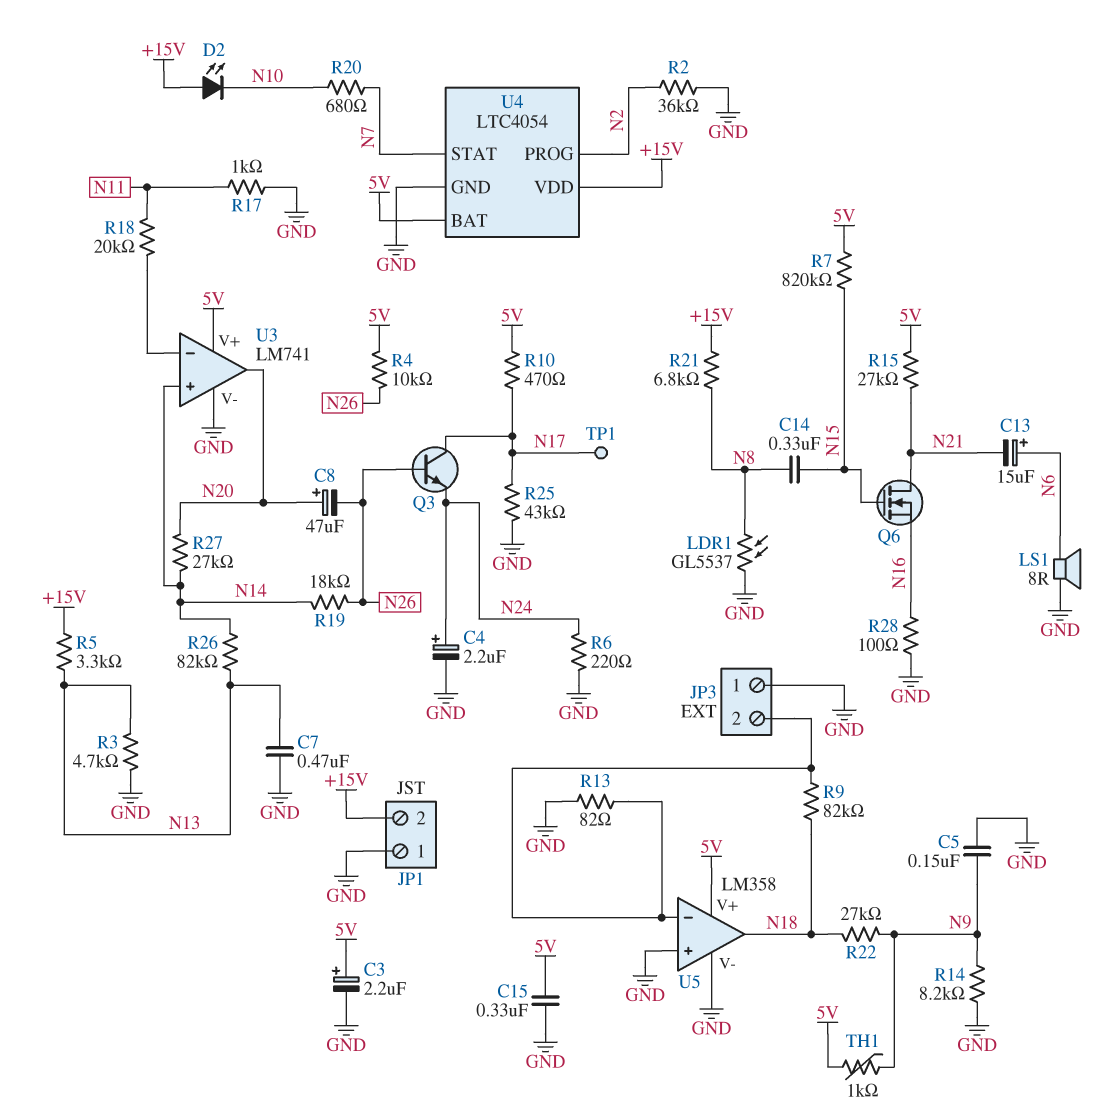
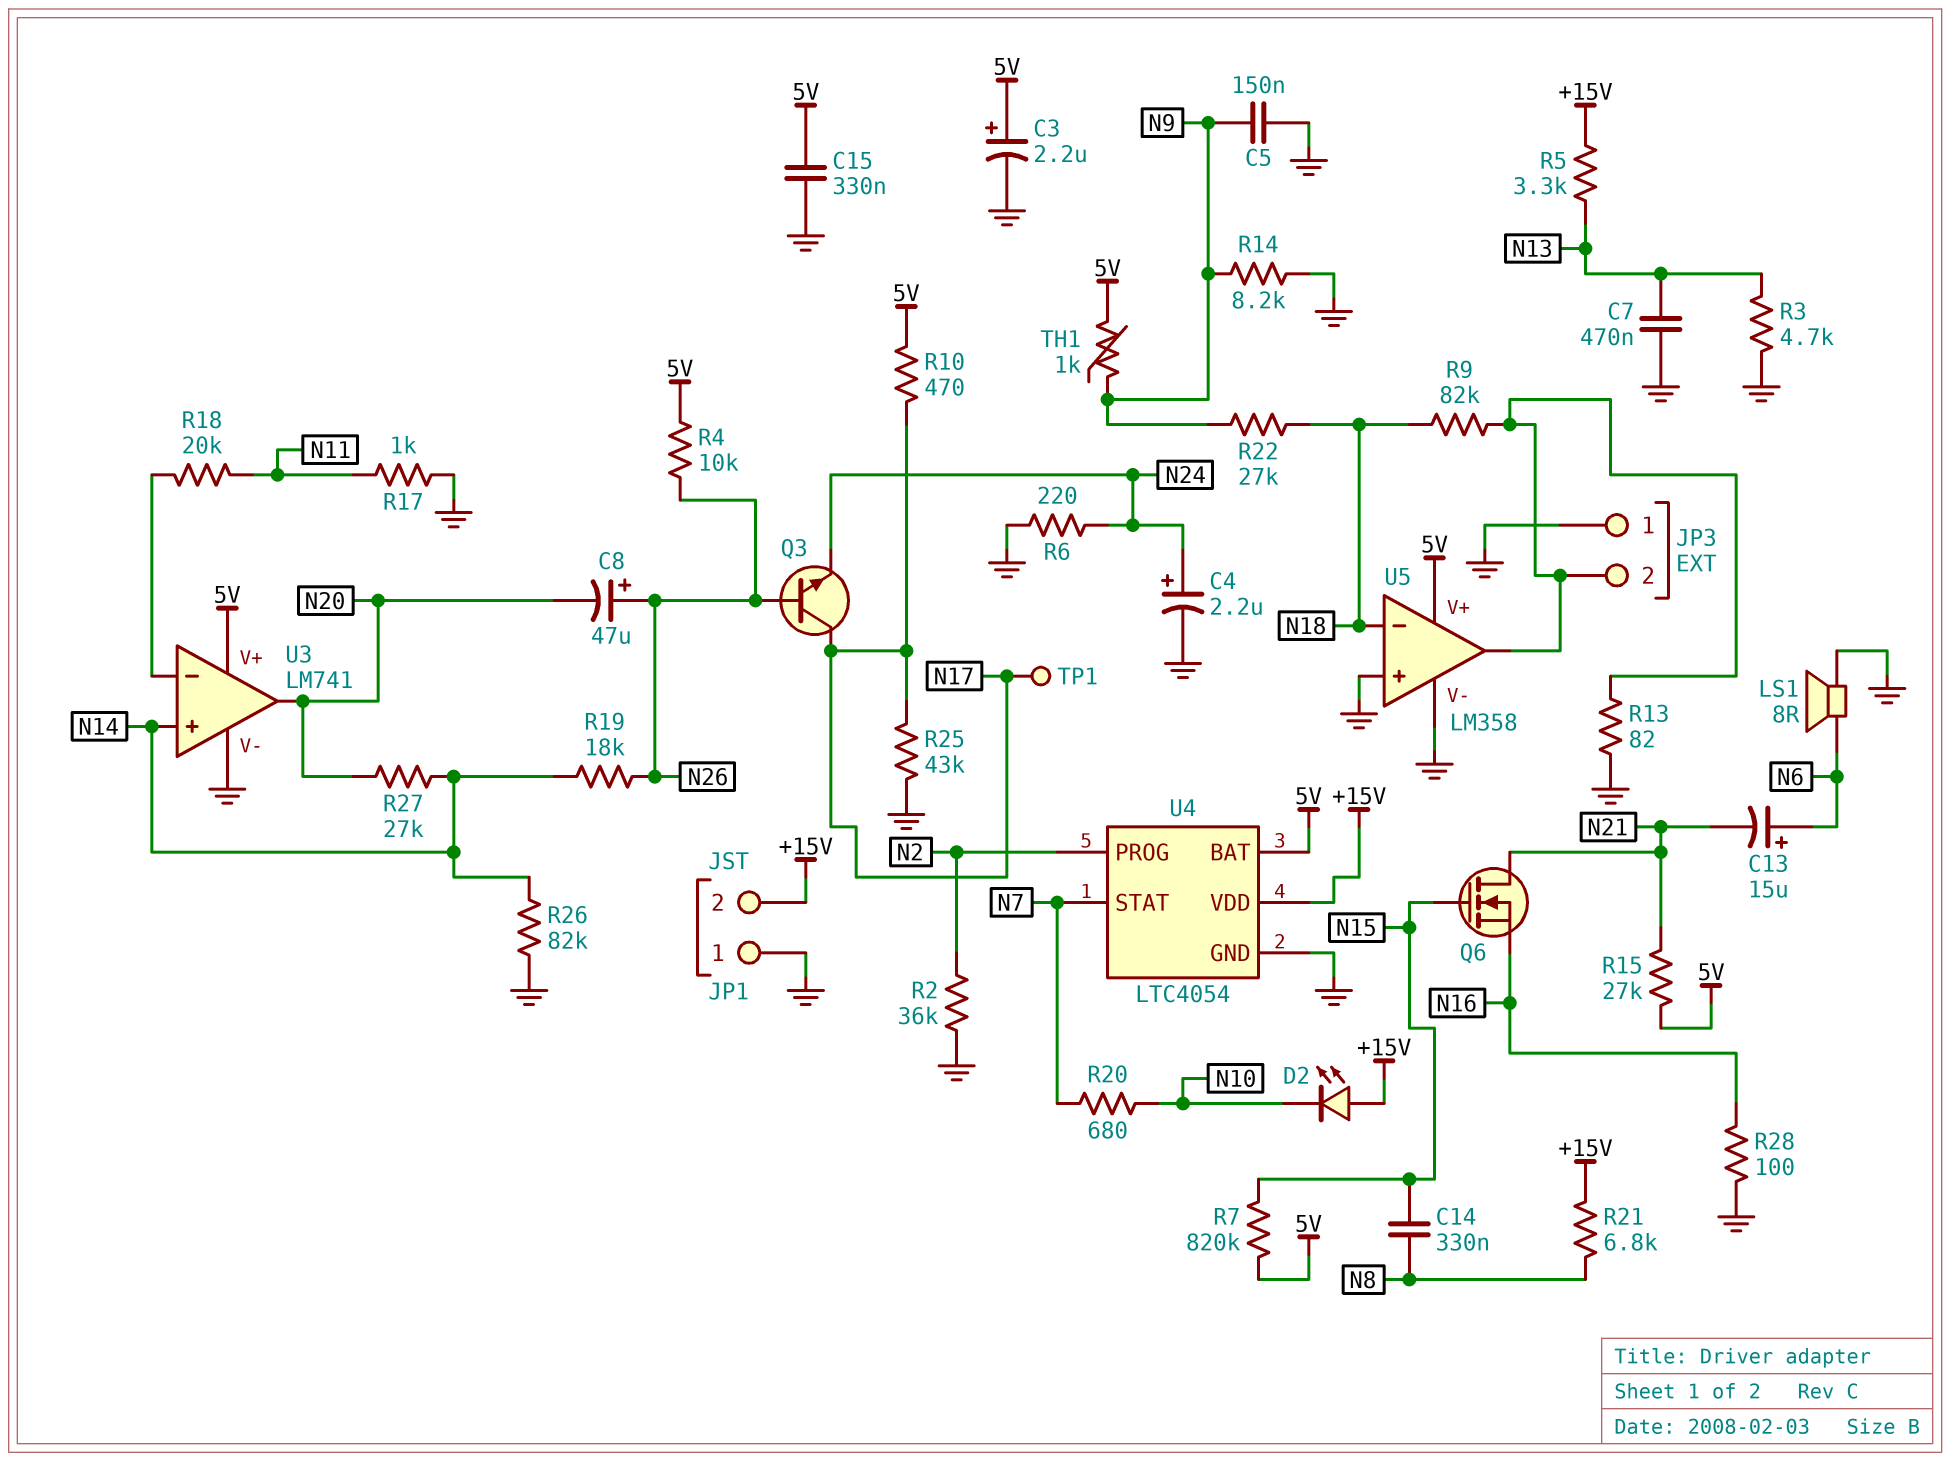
C8: 47uF (plus N20, minus N26) -> 47uF (plus N26, minus N20)
LDR1: GL5537 (GND, N8) -> none
R26: 82k (N13, N14) -> 82k (GND, N14)
U5 pin in-: JP3/2 -> N18
U5 pin out: N18 -> JP3/2

